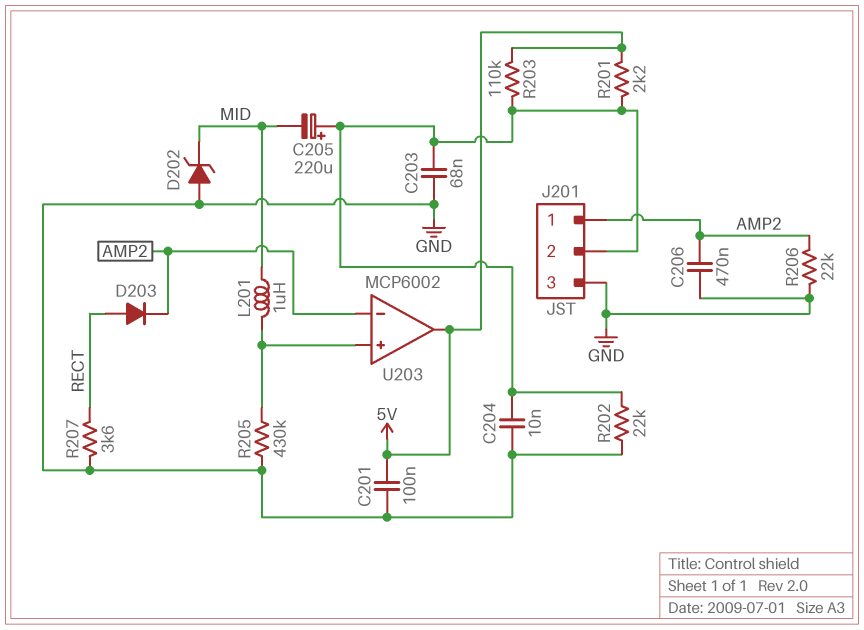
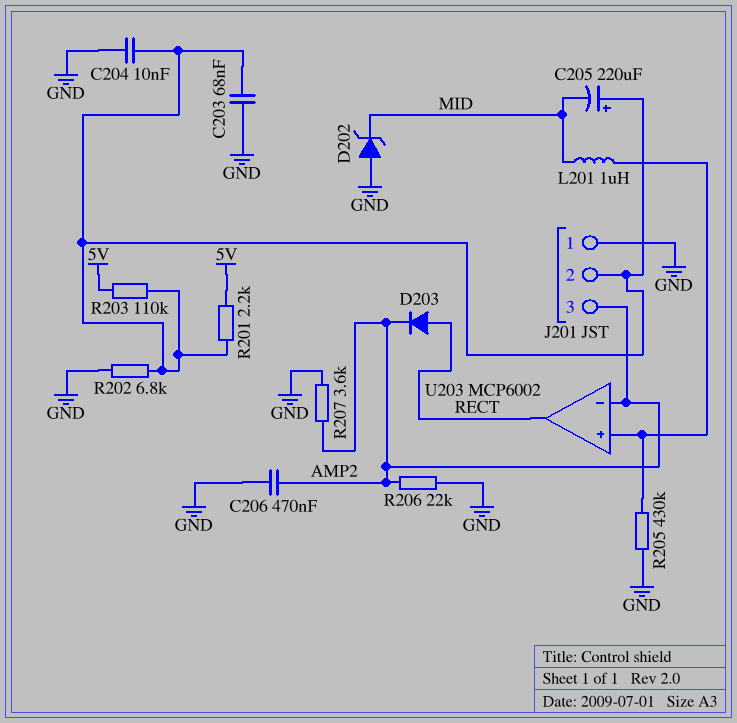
C201: 100nF (5V, GND) -> none
J201 pin 1: AMP2 -> GND
J201 pin 3: GND -> AMP2
R202: 22k (GND, J201/2) -> 6.8k (GND, J201/2)
R207: 3.6k (GND, RECT) -> 3.6k (AMP2, GND)
U203 pin out: 5V -> RECT

